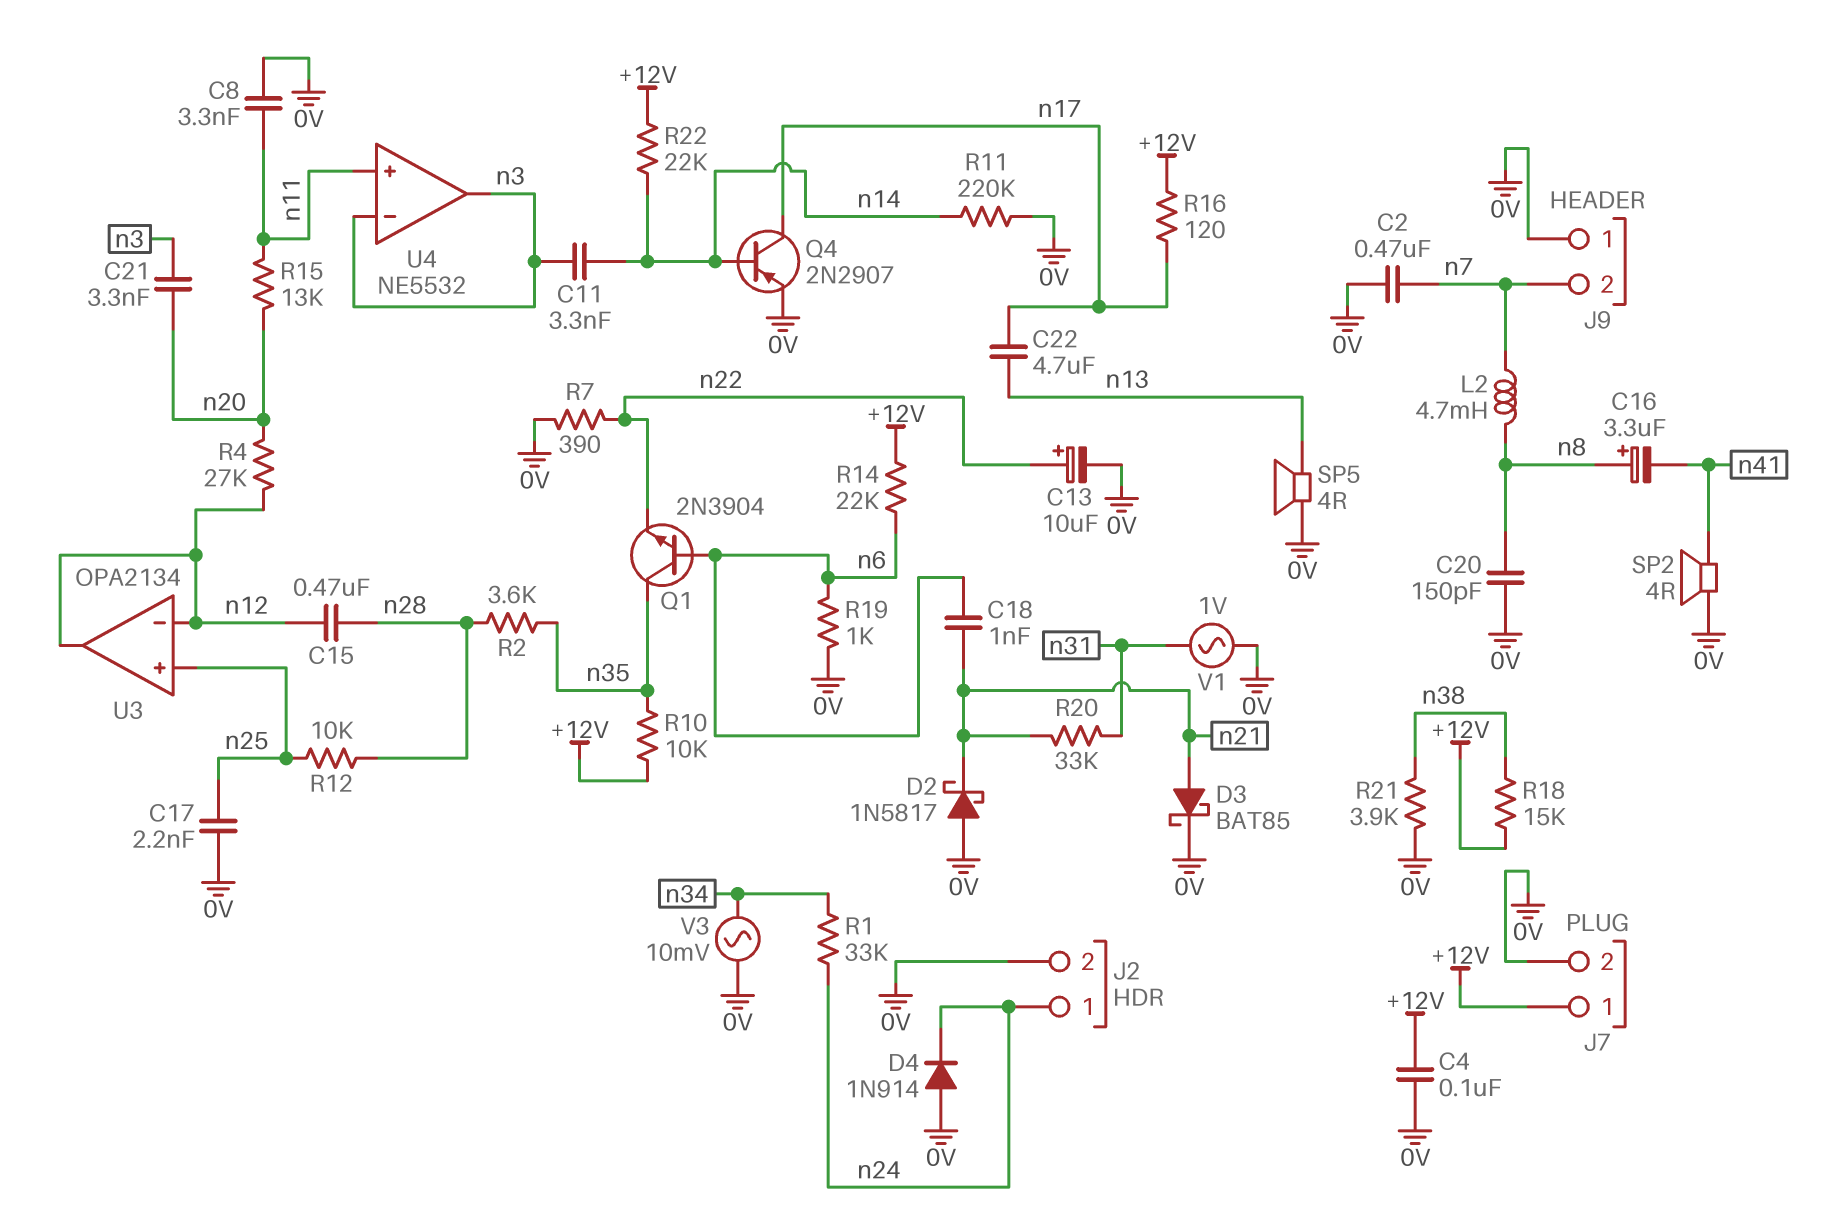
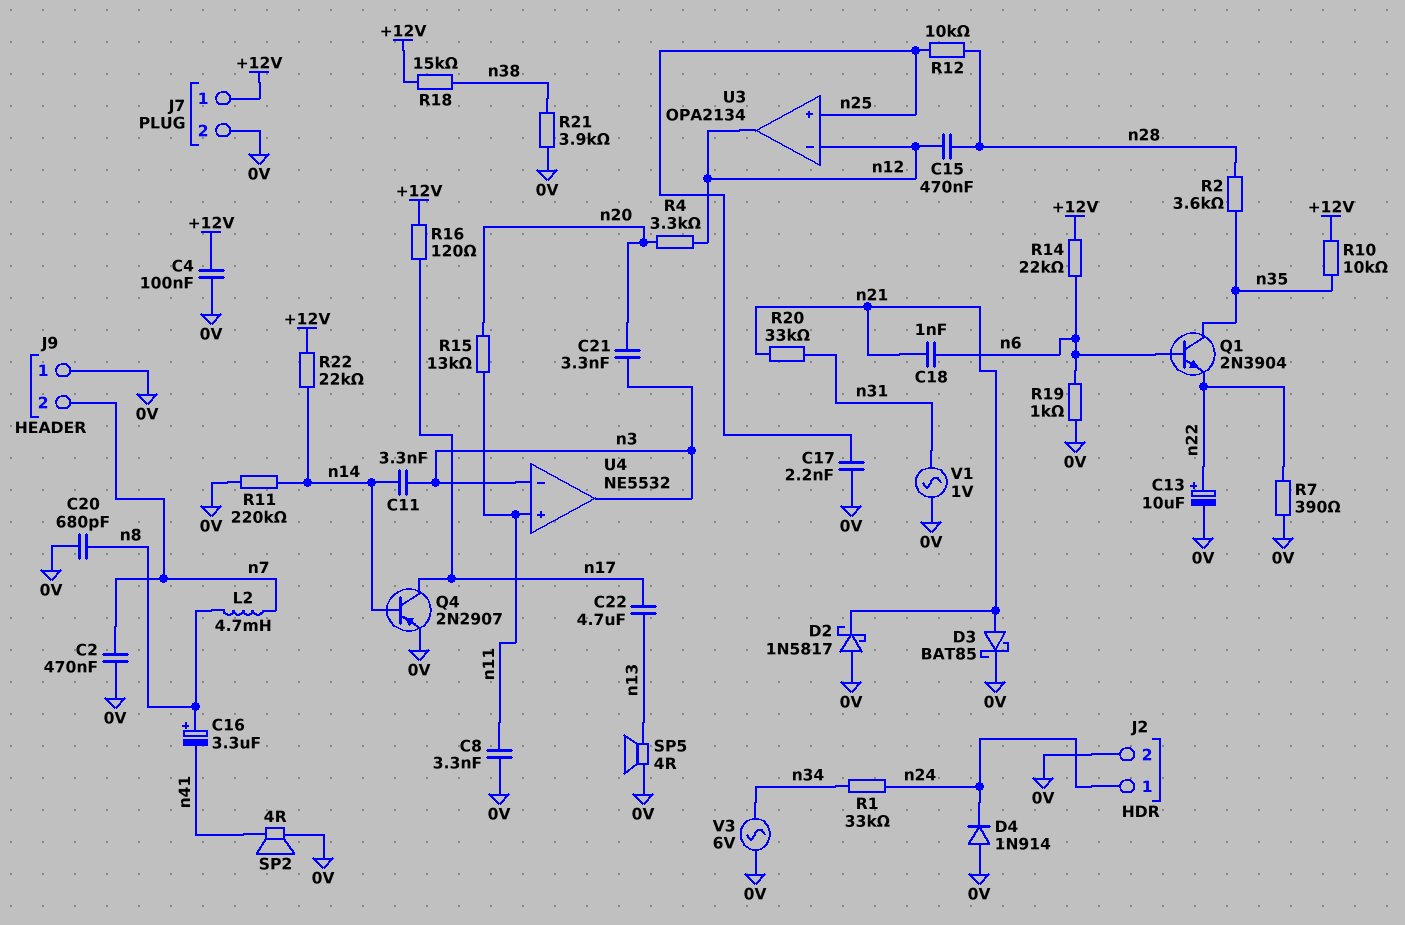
C20: 150pF (0V, n8) -> 680pF (0V, n8)
R4: 27k (n12, n20) -> 3.3k (n12, n20)
V3: AC 10mV (0V, n34) -> AC 6V (0V, n34)

